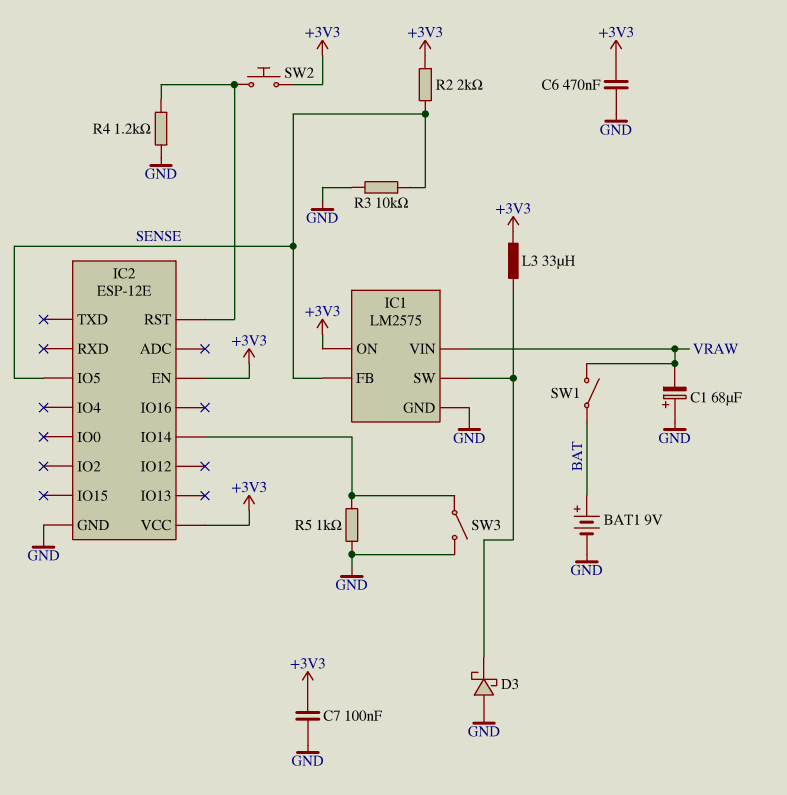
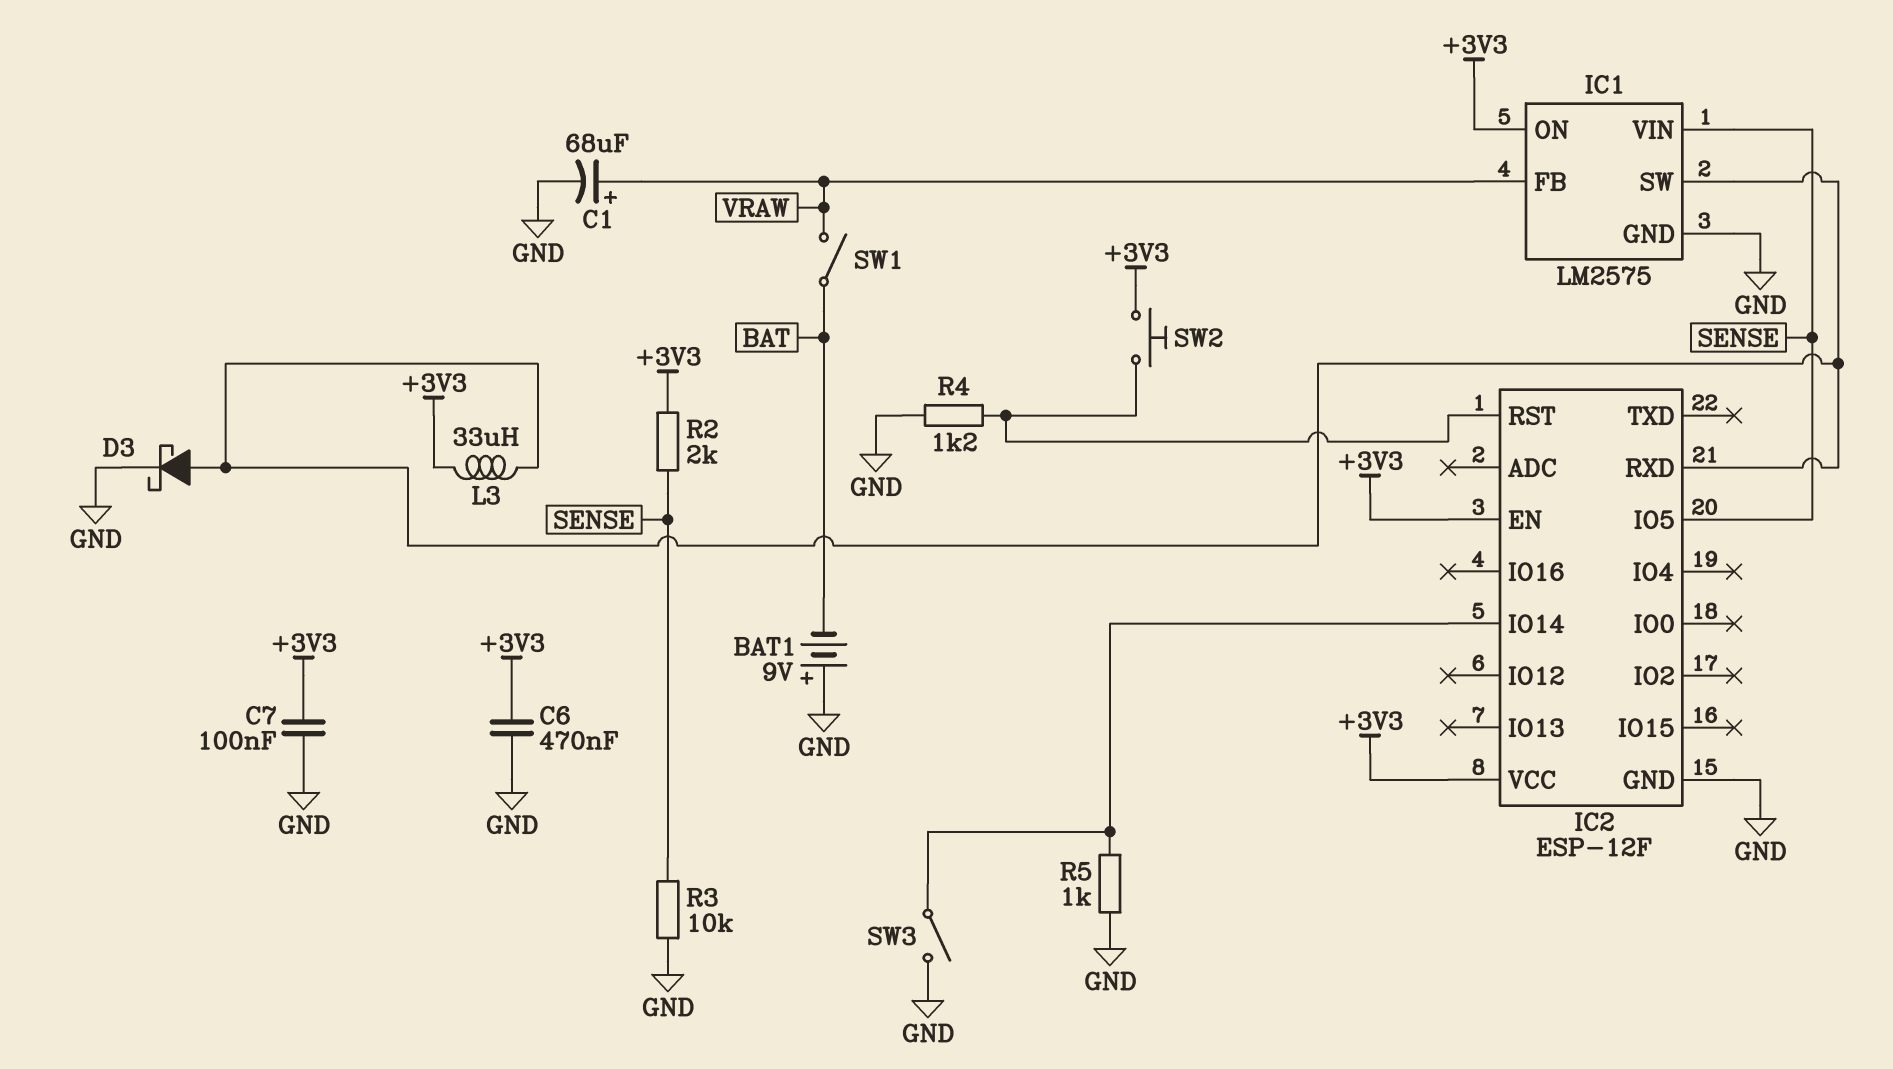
BAT1: 9V (plus BAT, minus GND) -> 9V (plus GND, minus BAT)
C1: 68uF (plus GND, minus VRAW) -> 68uF (plus VRAW, minus GND)
D3: schottky (A GND, K IC1/SW) -> schottky (A IC1/SW, K GND)
IC1 pin FB: SENSE -> VRAW
IC1 pin VIN: VRAW -> SENSE
IC2: ESP-12E -> ESP-12F
IC2 pin RXD: none -> IC1/SW

